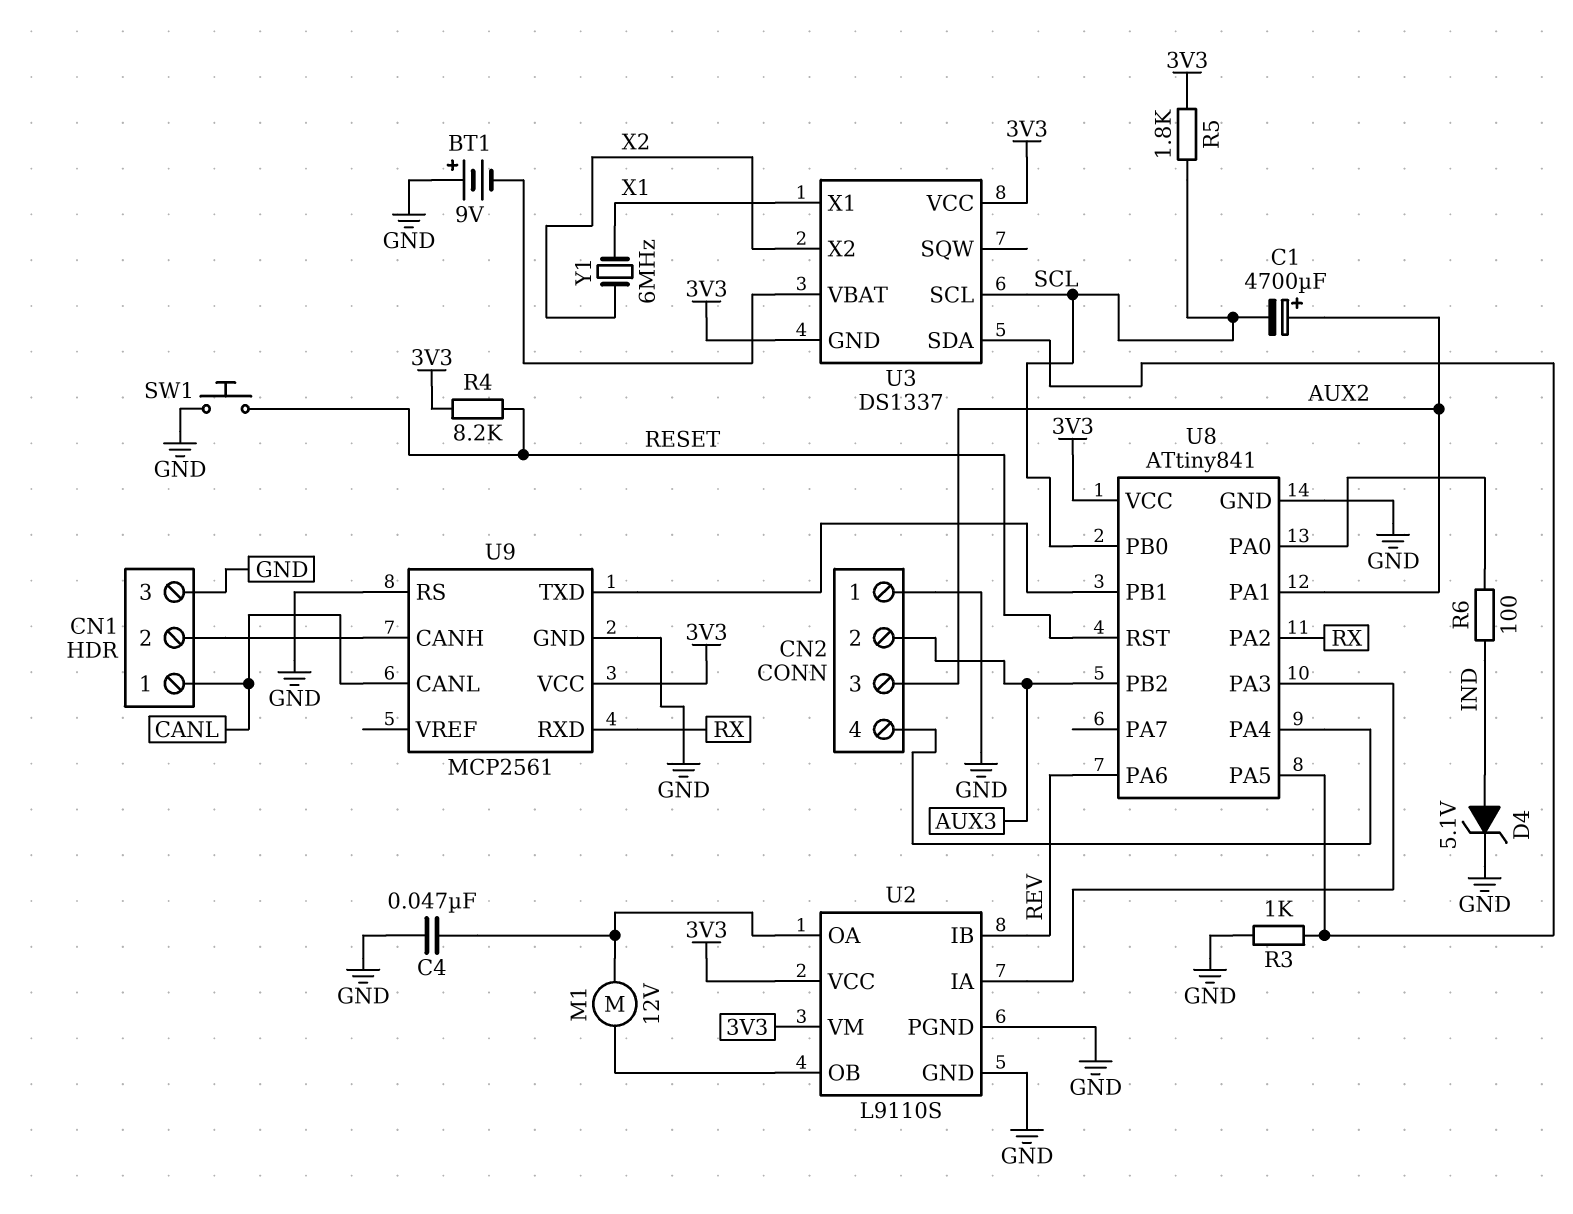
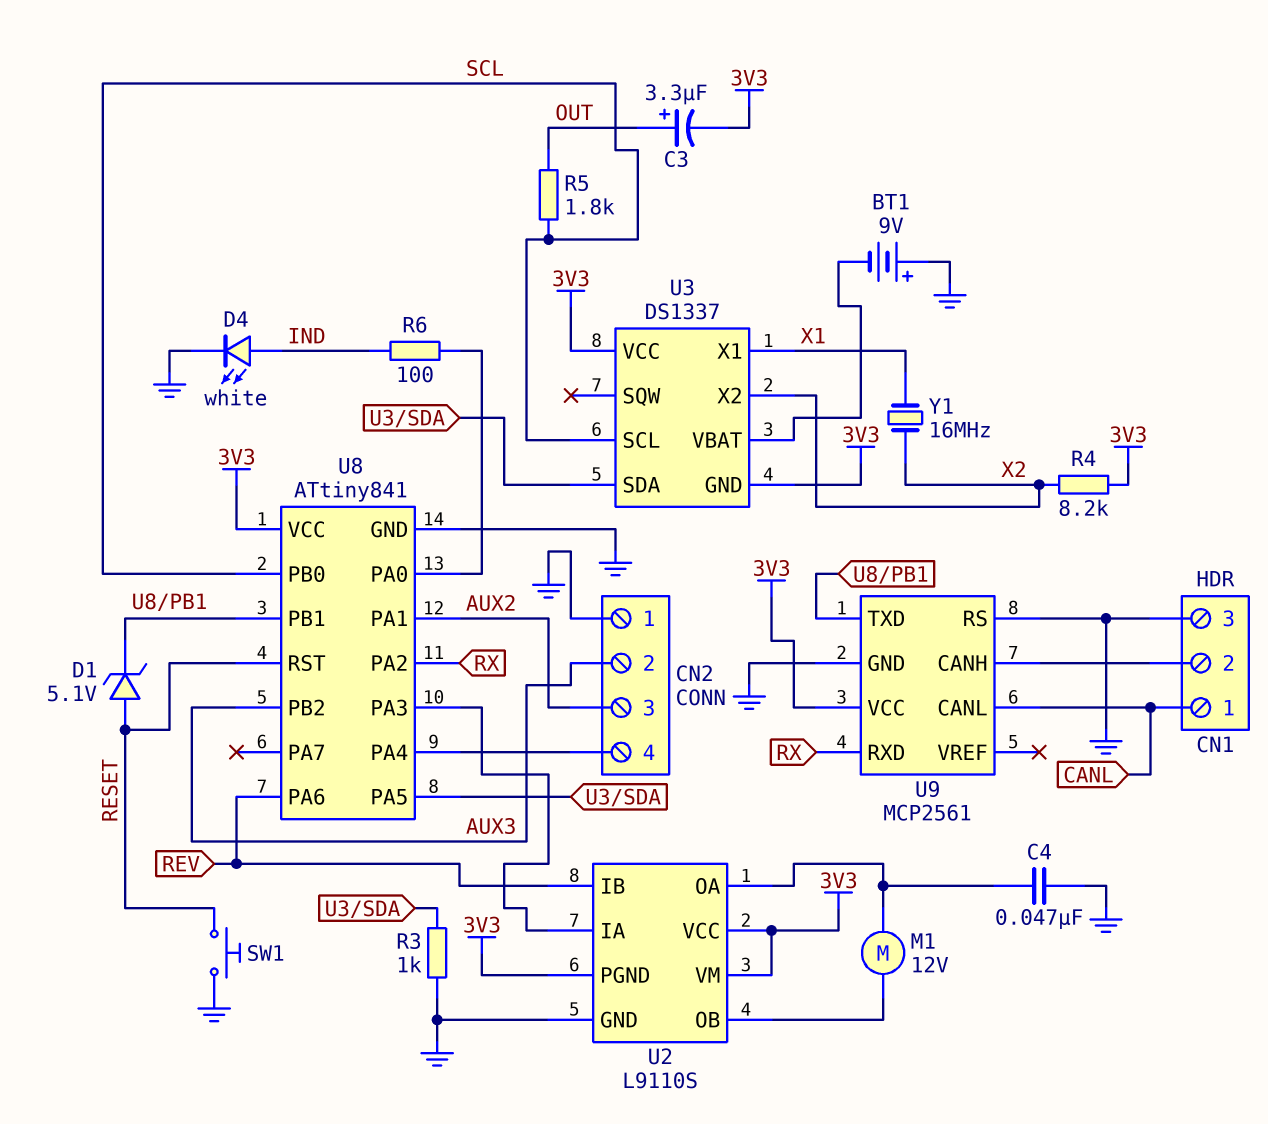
C1: 4700uF (plus AUX2, minus SCL) -> none
C3: none -> 3.3uF (plus OUT, minus 3V3)
D1: none -> zener 5.1V (A RESET, K U8/PB1)
D4: zener 5.1V (A IND, K GND) -> LED white (A IND, K GND)
R4: 8.2k (3V3, RESET) -> 8.2k (3V3, X2)
R5: 1.8k (3V3, SCL) -> 1.8k (OUT, SCL)
U2 pin PGND: GND -> 3V3
Y1: 6MHz (X1, X2) -> 16MHz (X1, X2)

